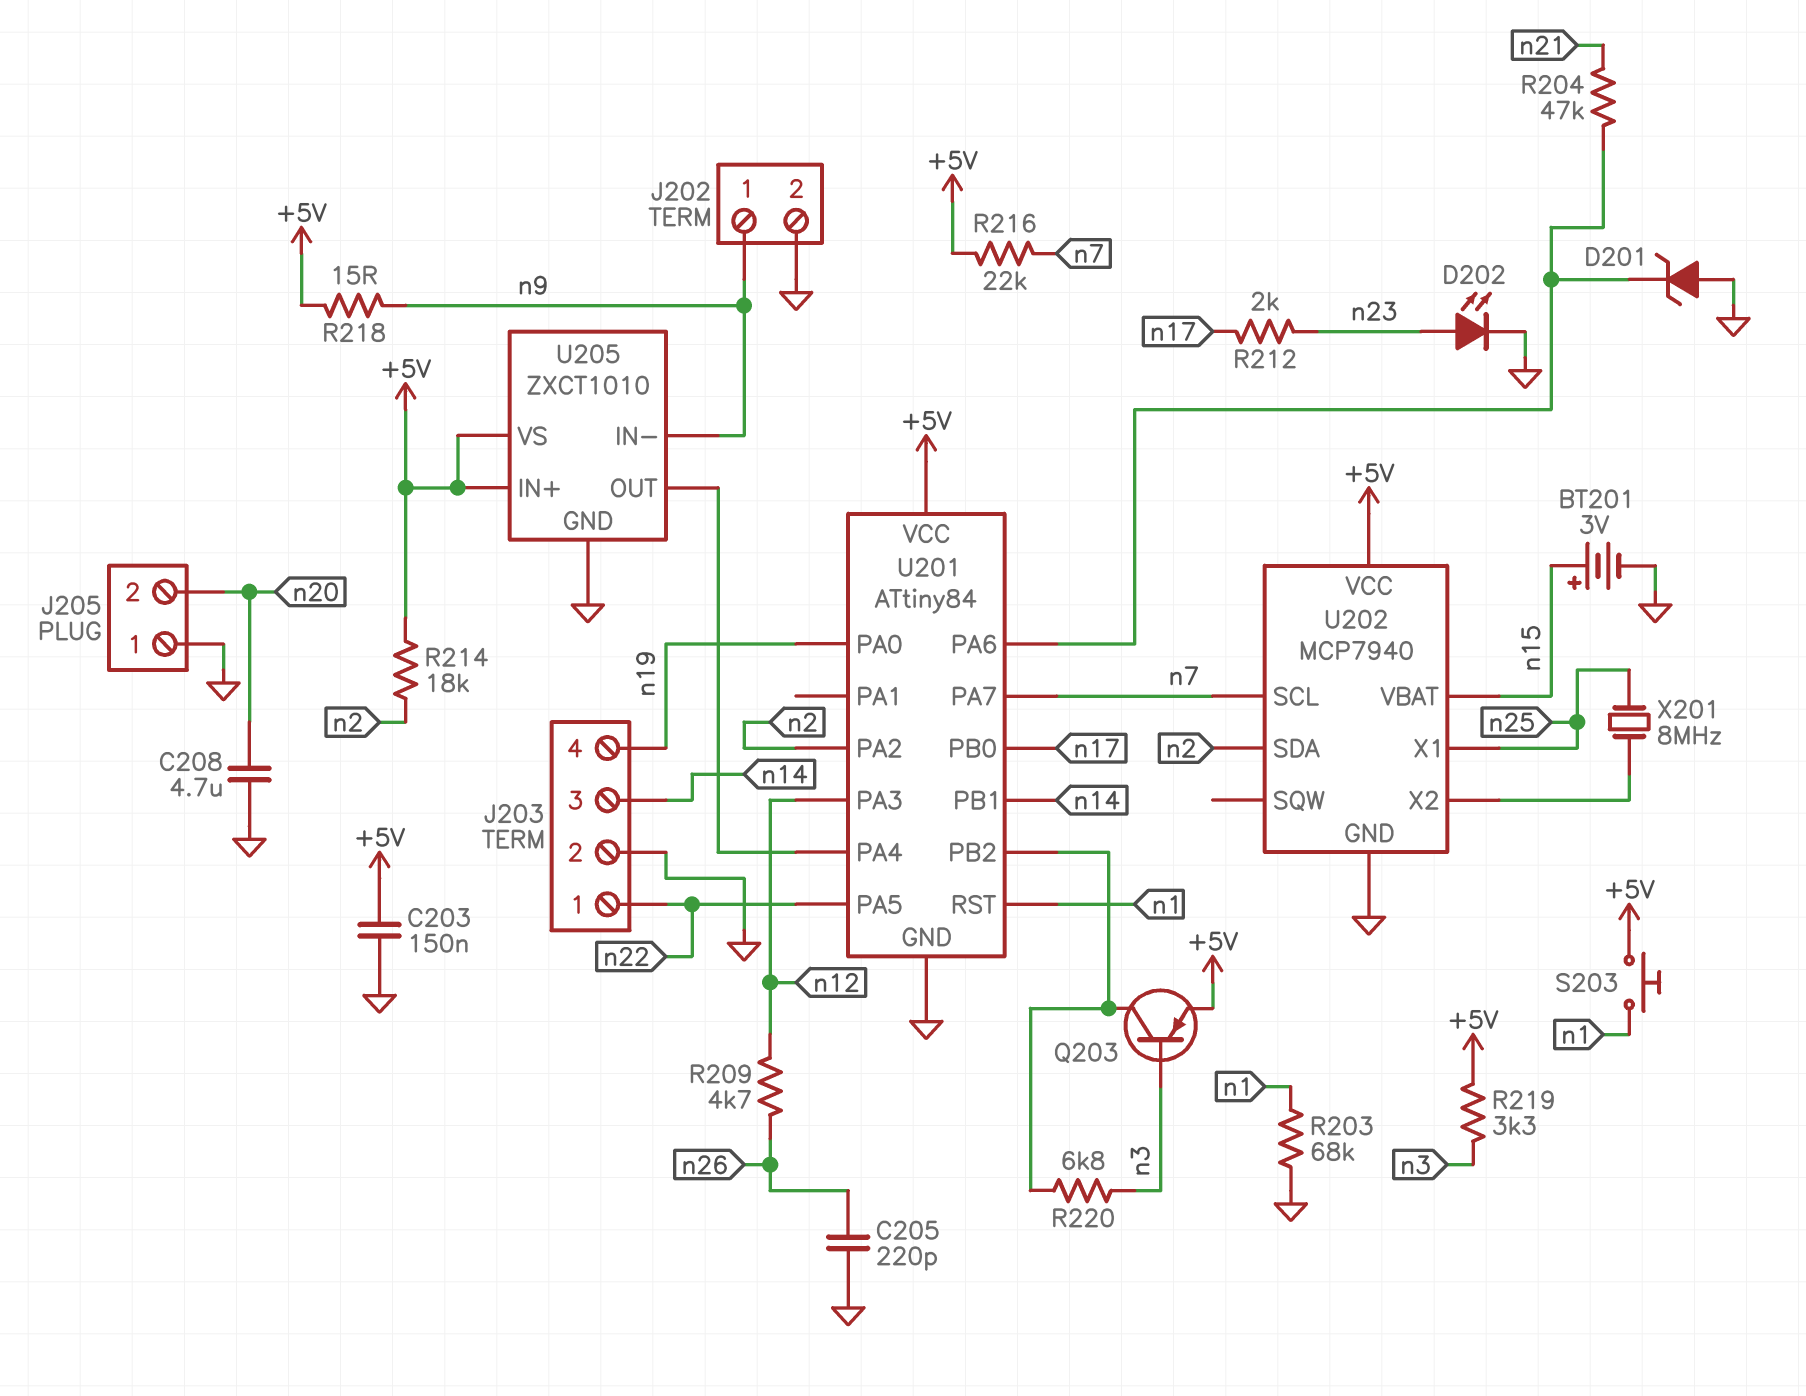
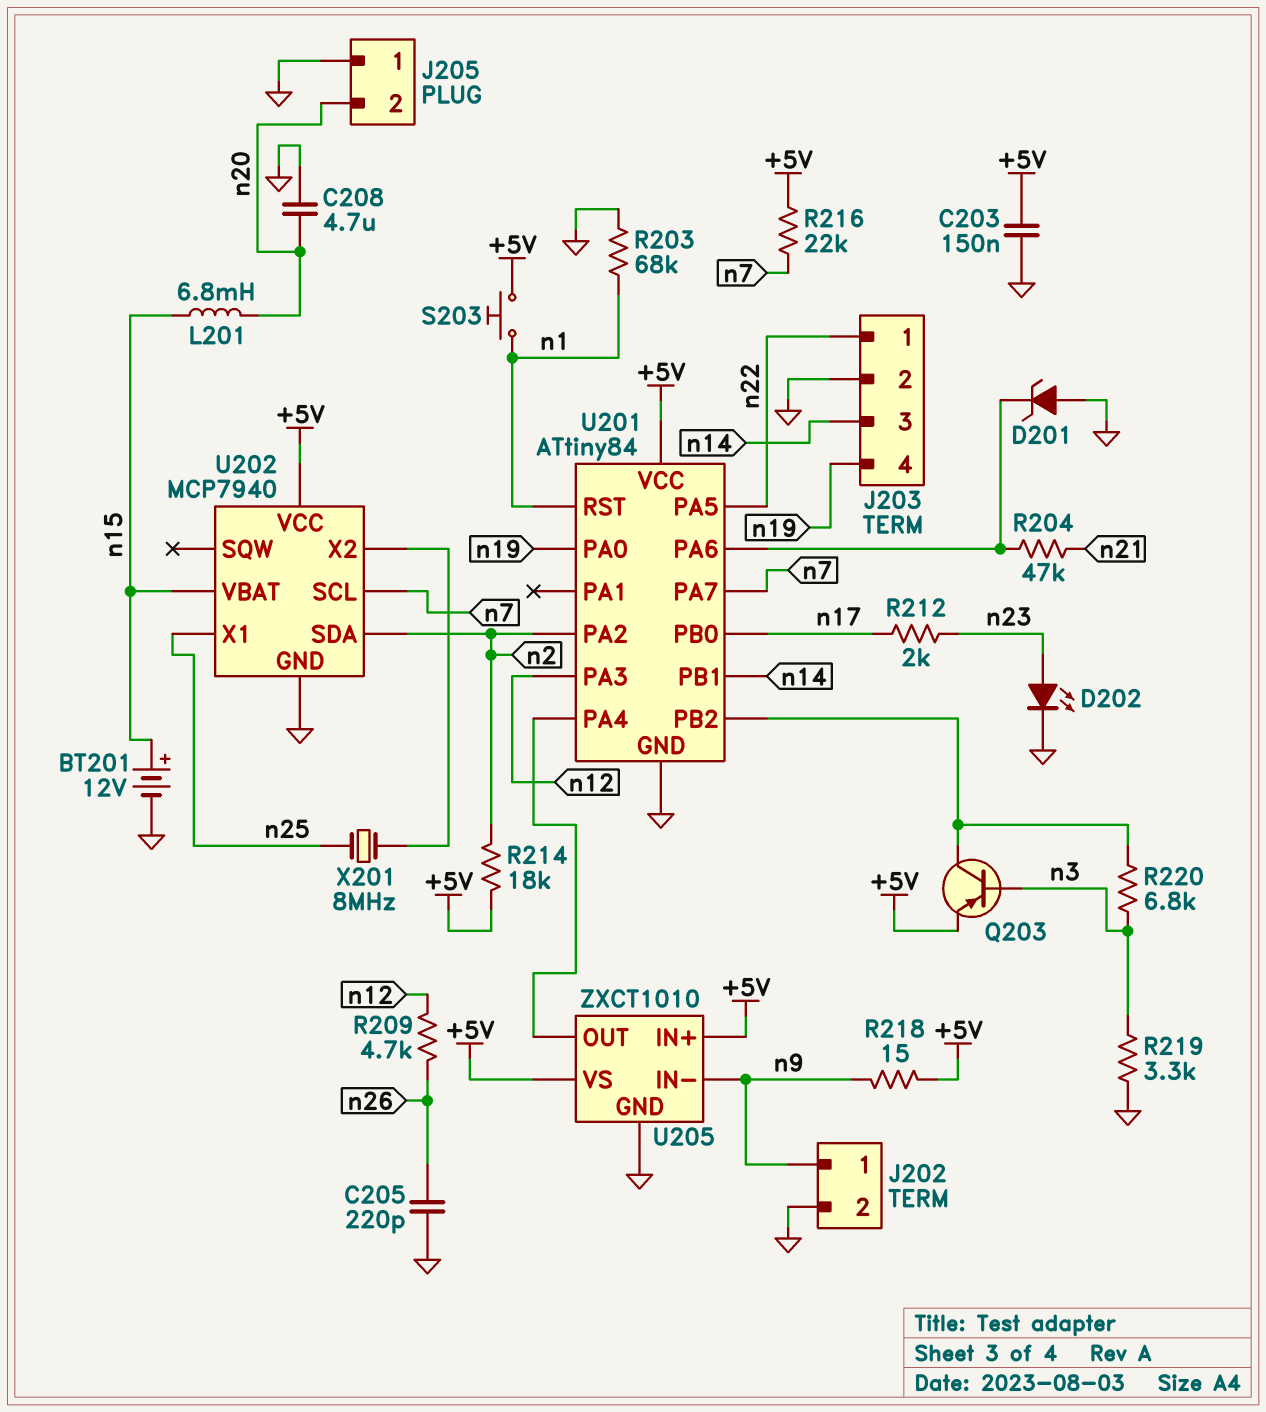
BT201: 3V (plus n15, minus GND) -> 12V (plus n15, minus GND)
L201: none -> 6.8mH (n15, n20)
R219: 3.3k (+5V, n3) -> 3.3k (GND, n3)

